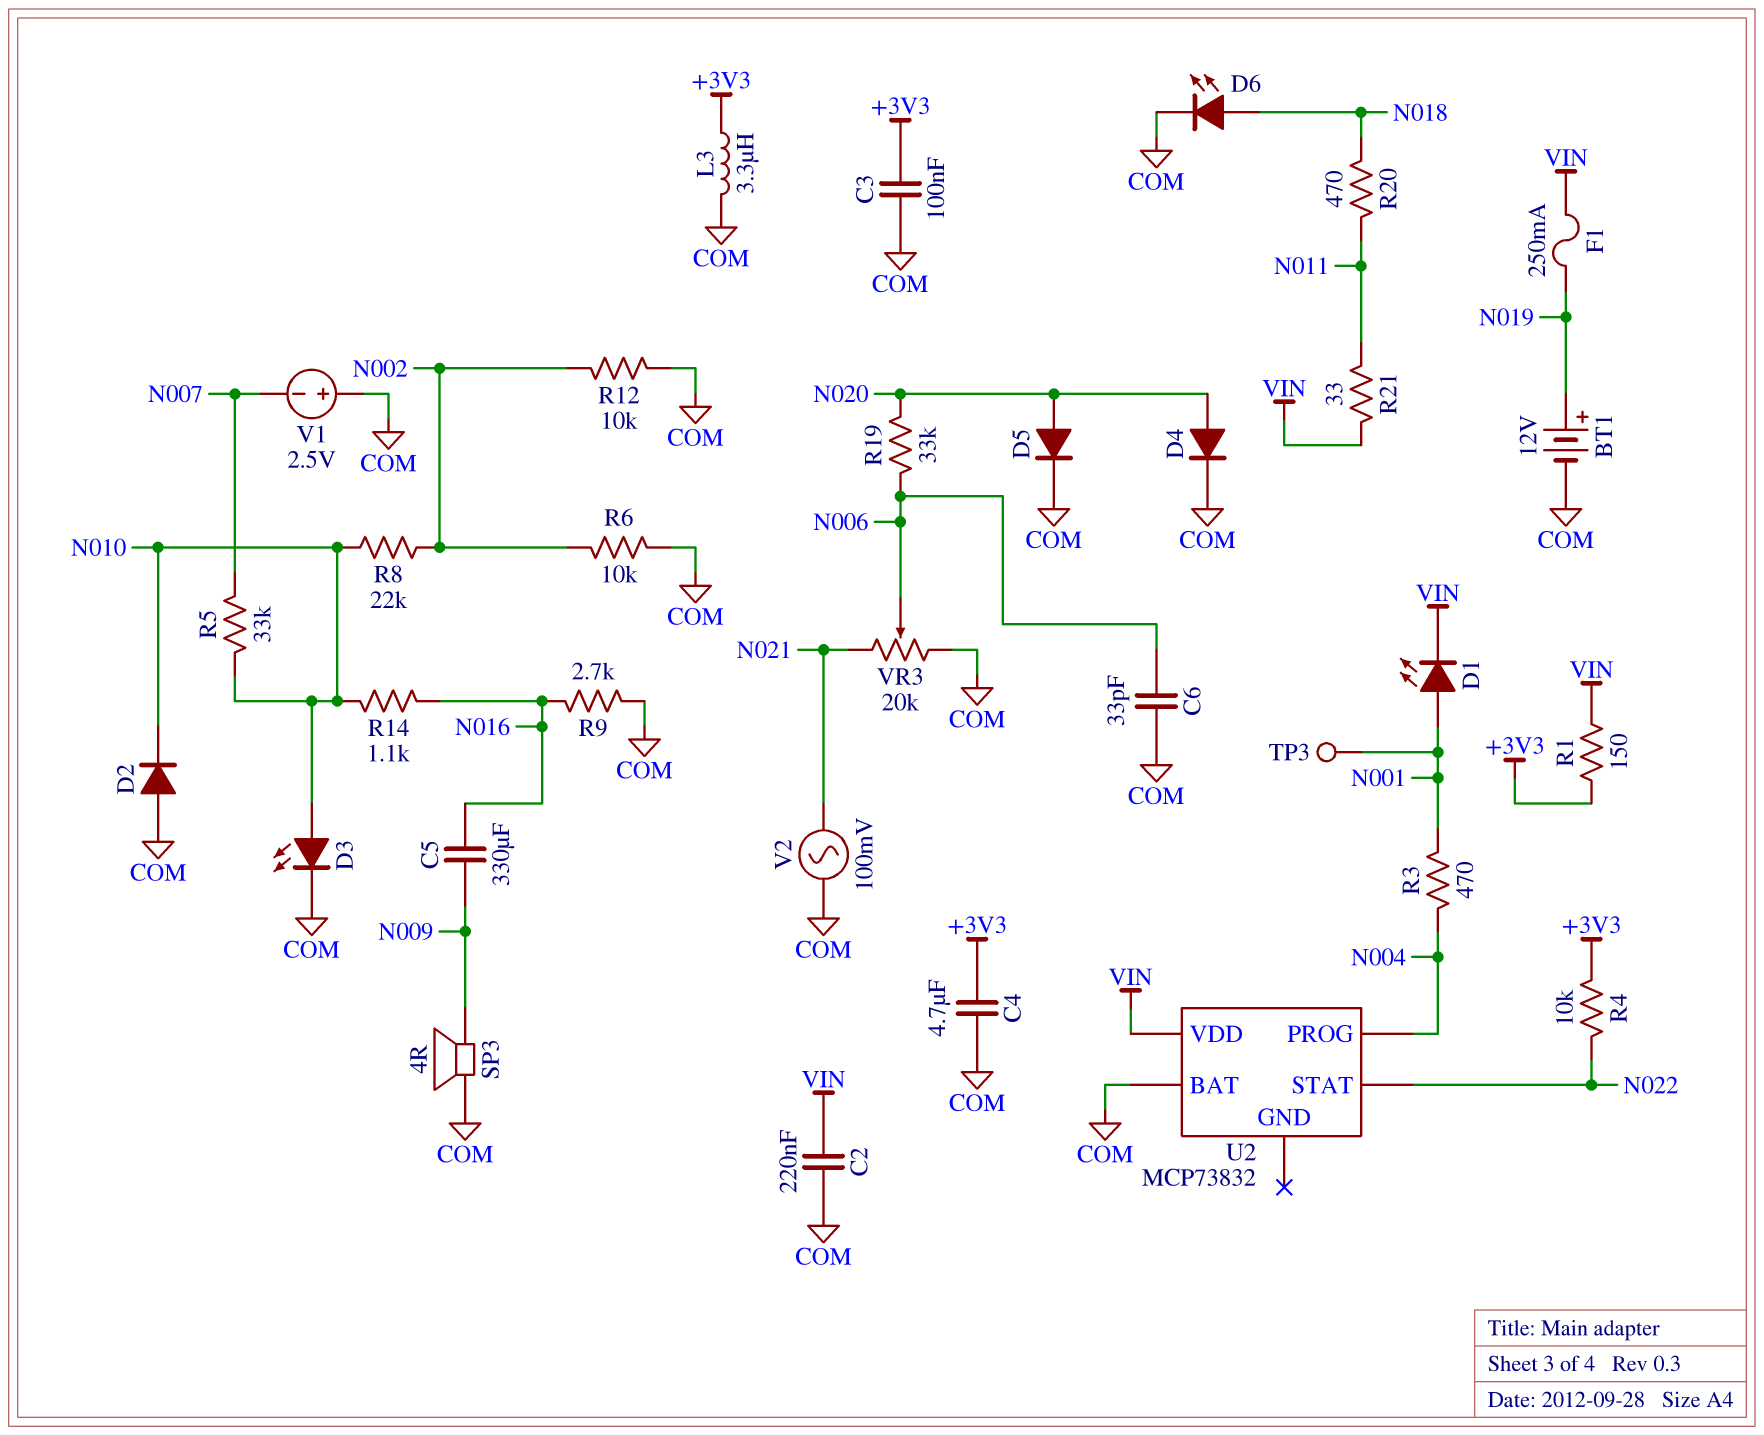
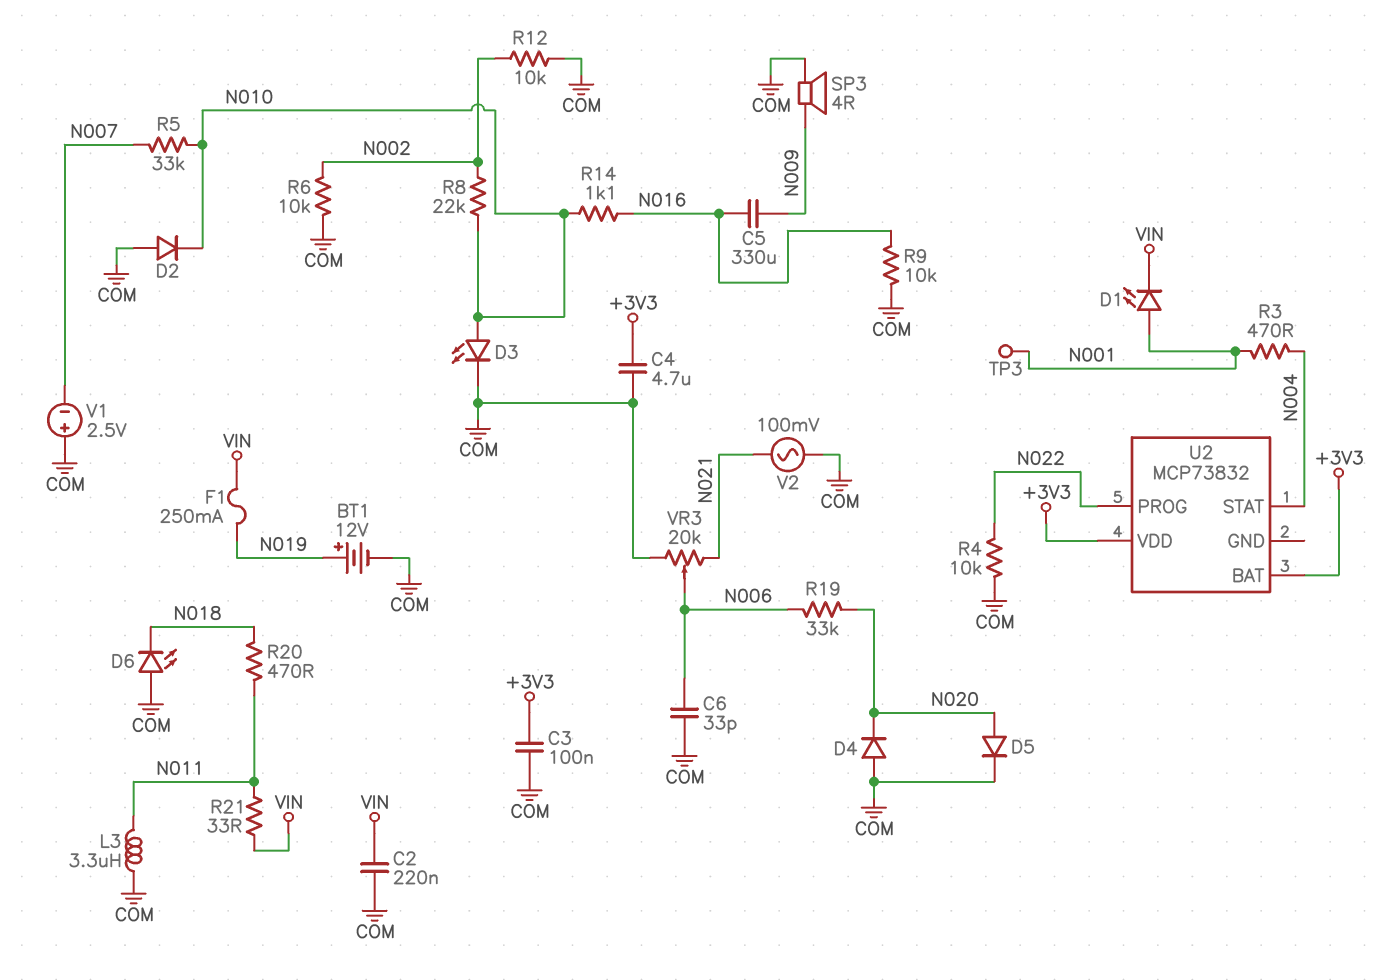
D4: diode (A N020, K COM) -> diode (A COM, K N020)
D6: LED (A N018, K COM) -> LED (A COM, K N018)
L3: 3.3uH (+3V3, COM) -> 3.3uH (COM, N011)
R1: 150 (+3V3, VIN) -> none
R4: 10k (+3V3, N022) -> 10k (COM, N022)
R9: 2.7k (COM, N016) -> 10k (COM, N016)
U2 pin BAT: COM -> +3V3
U2 pin PROG: N004 -> N022
U2 pin STAT: N022 -> N004
U2 pin VDD: VIN -> +3V3

